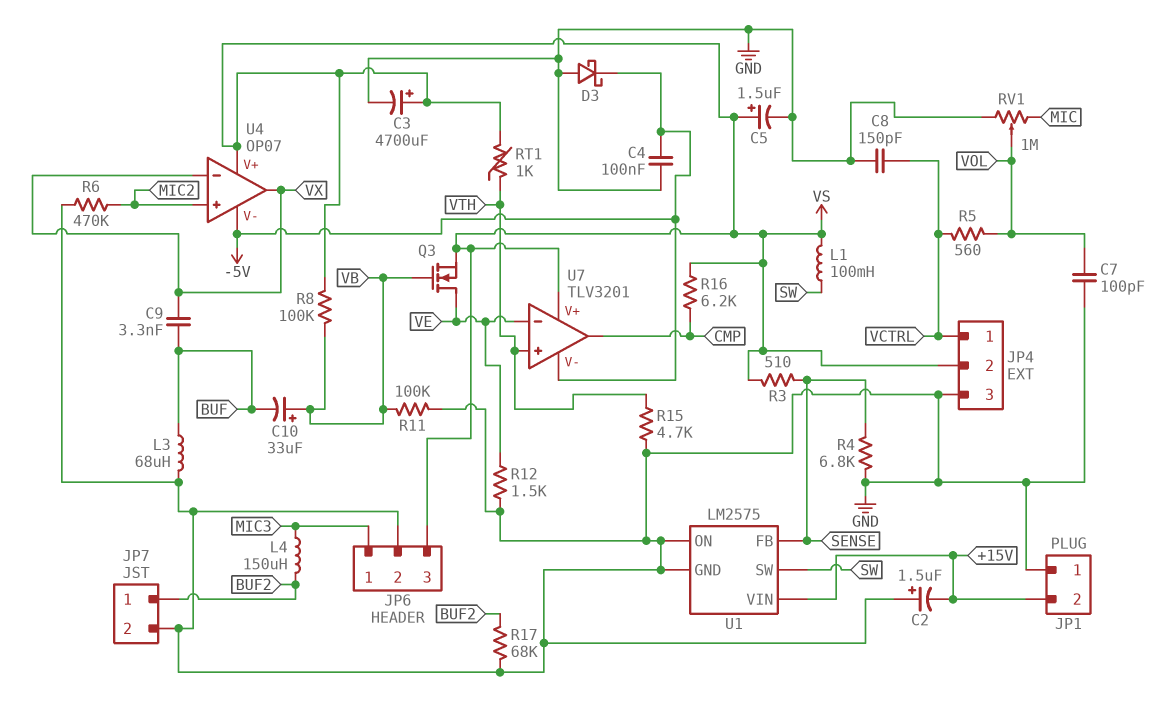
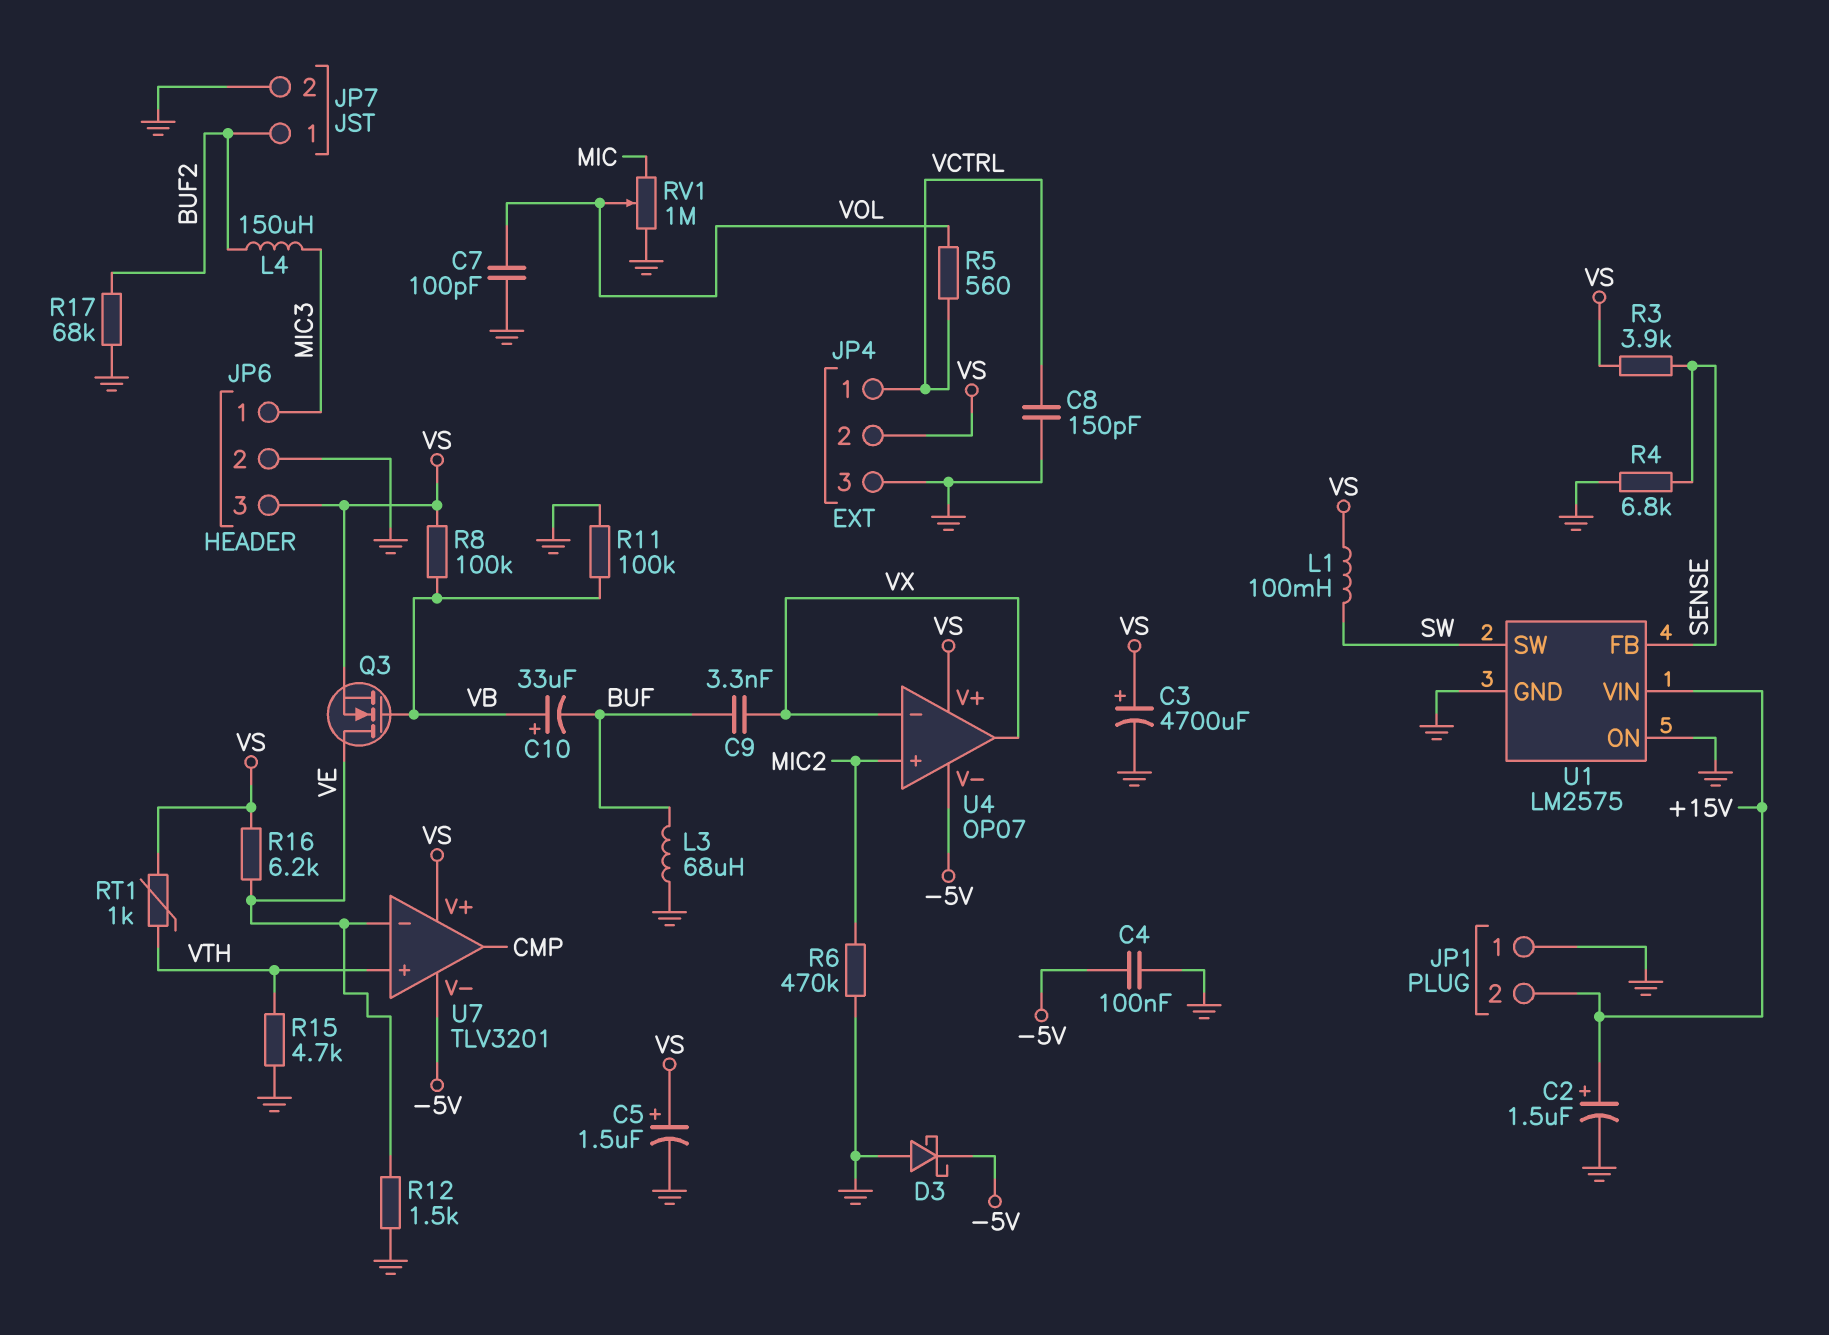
C2: 1.5uF (plus GND, minus +15V) -> 1.5uF (plus +15V, minus GND)
R3: 510 (SENSE, VS) -> 3.9k (SENSE, VS)
R16: 6.2k (CMP, VS) -> 6.2k (VE, VS)

